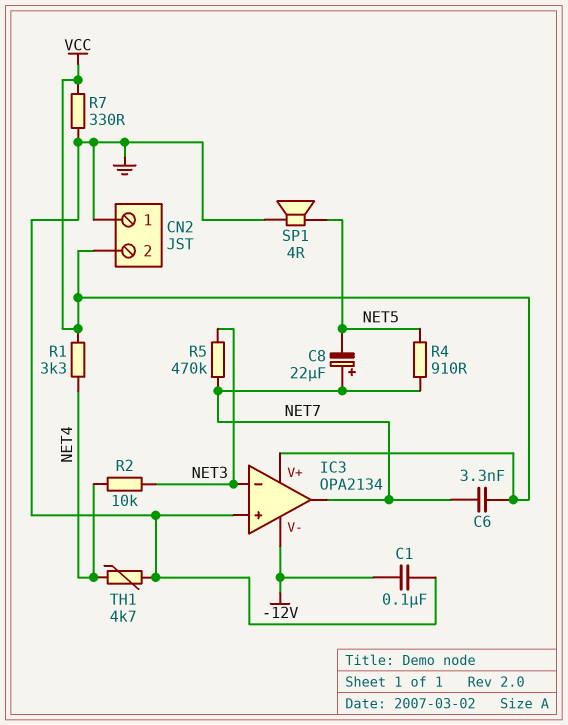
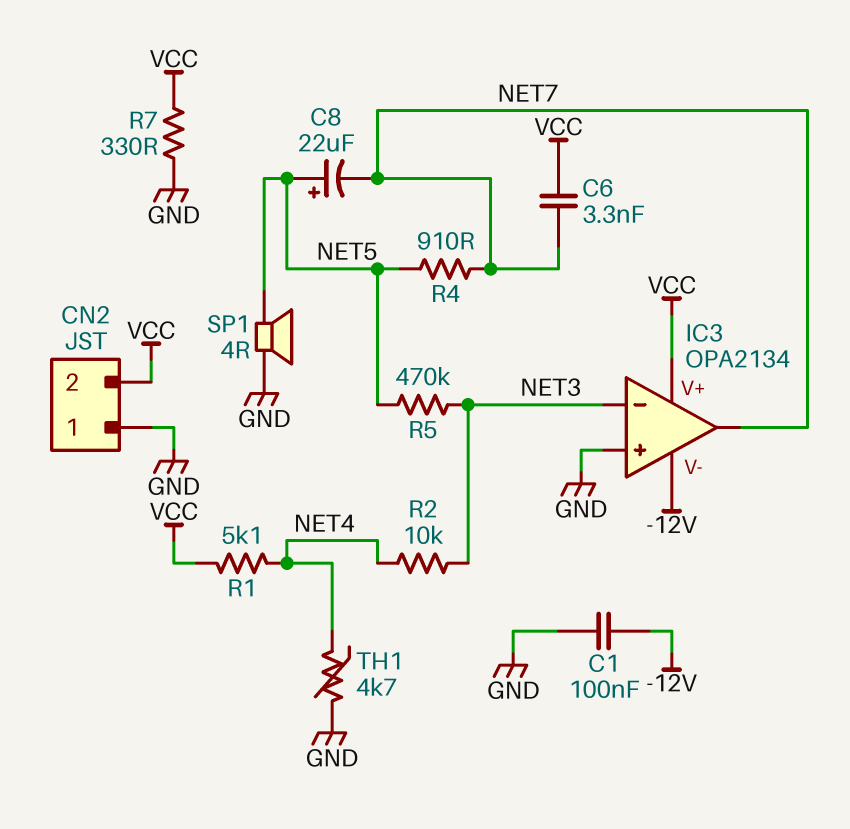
C8: 22uF (plus NET7, minus NET5) -> 22uF (plus NET5, minus NET7)
R1: 3.3k (NET4, VCC) -> 5.1k (NET4, VCC)
R5: 470k (NET3, NET7) -> 470k (NET3, NET5)

